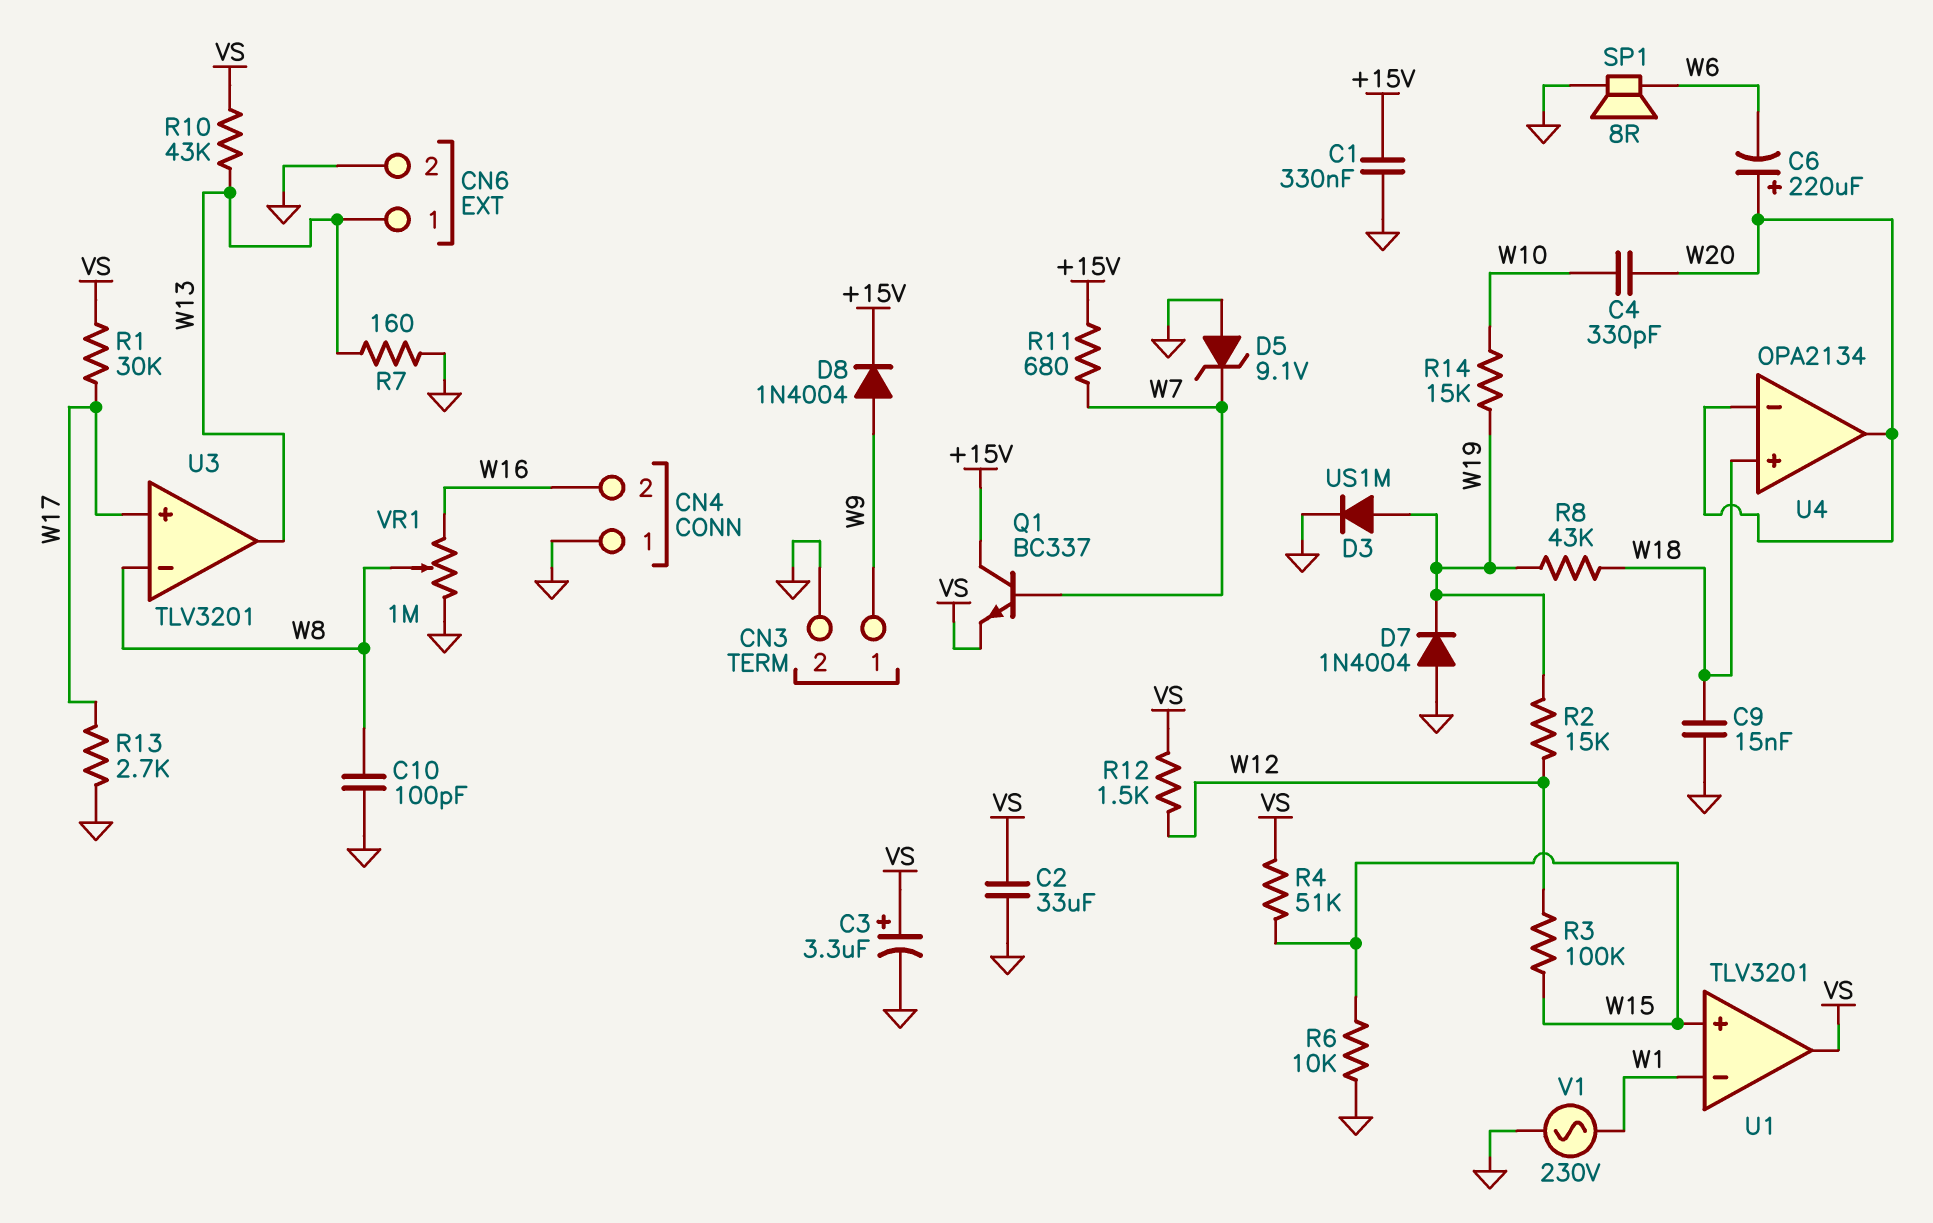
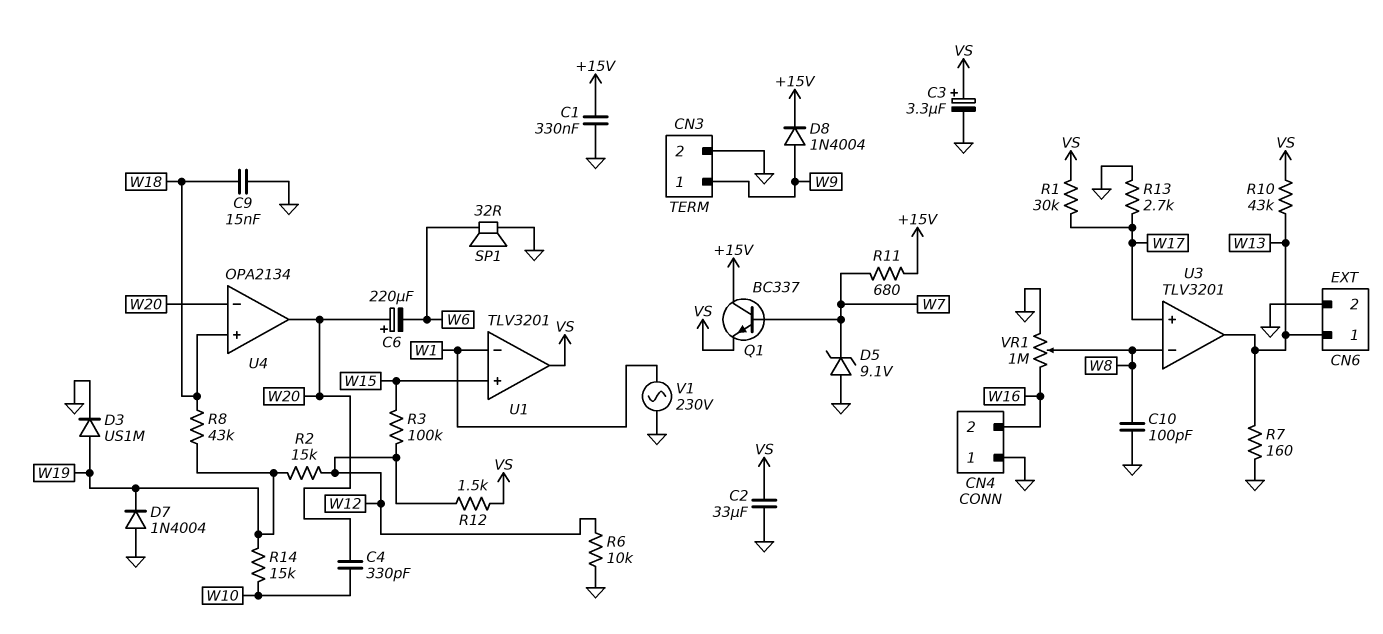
R4: 51k (VS, W15) -> none
R6: 10k (GND, W15) -> 10k (GND, W12)
SP1: speaker 8R (GND, W6) -> speaker 32R (GND, W6)

